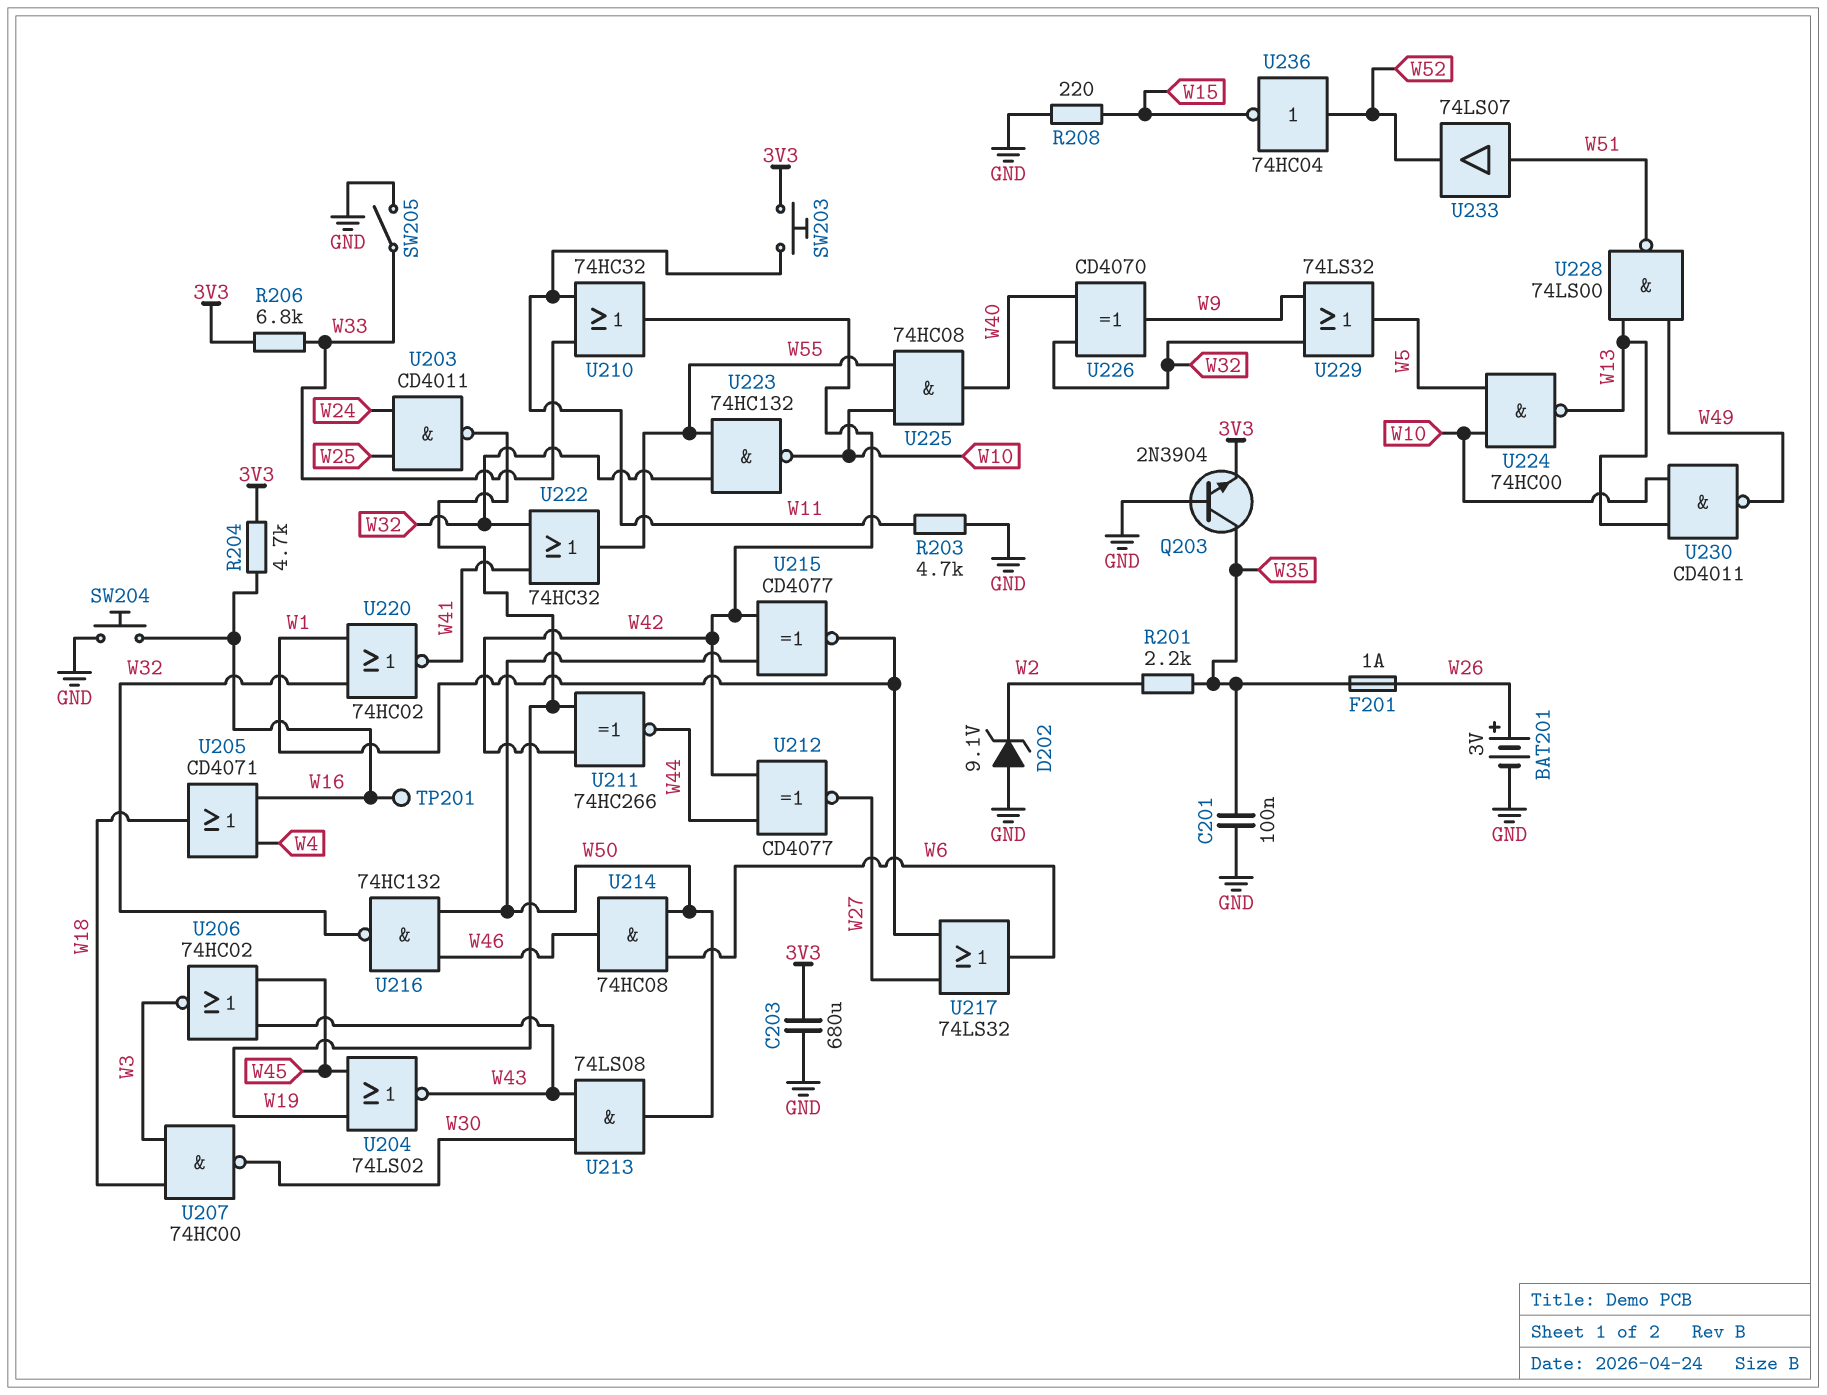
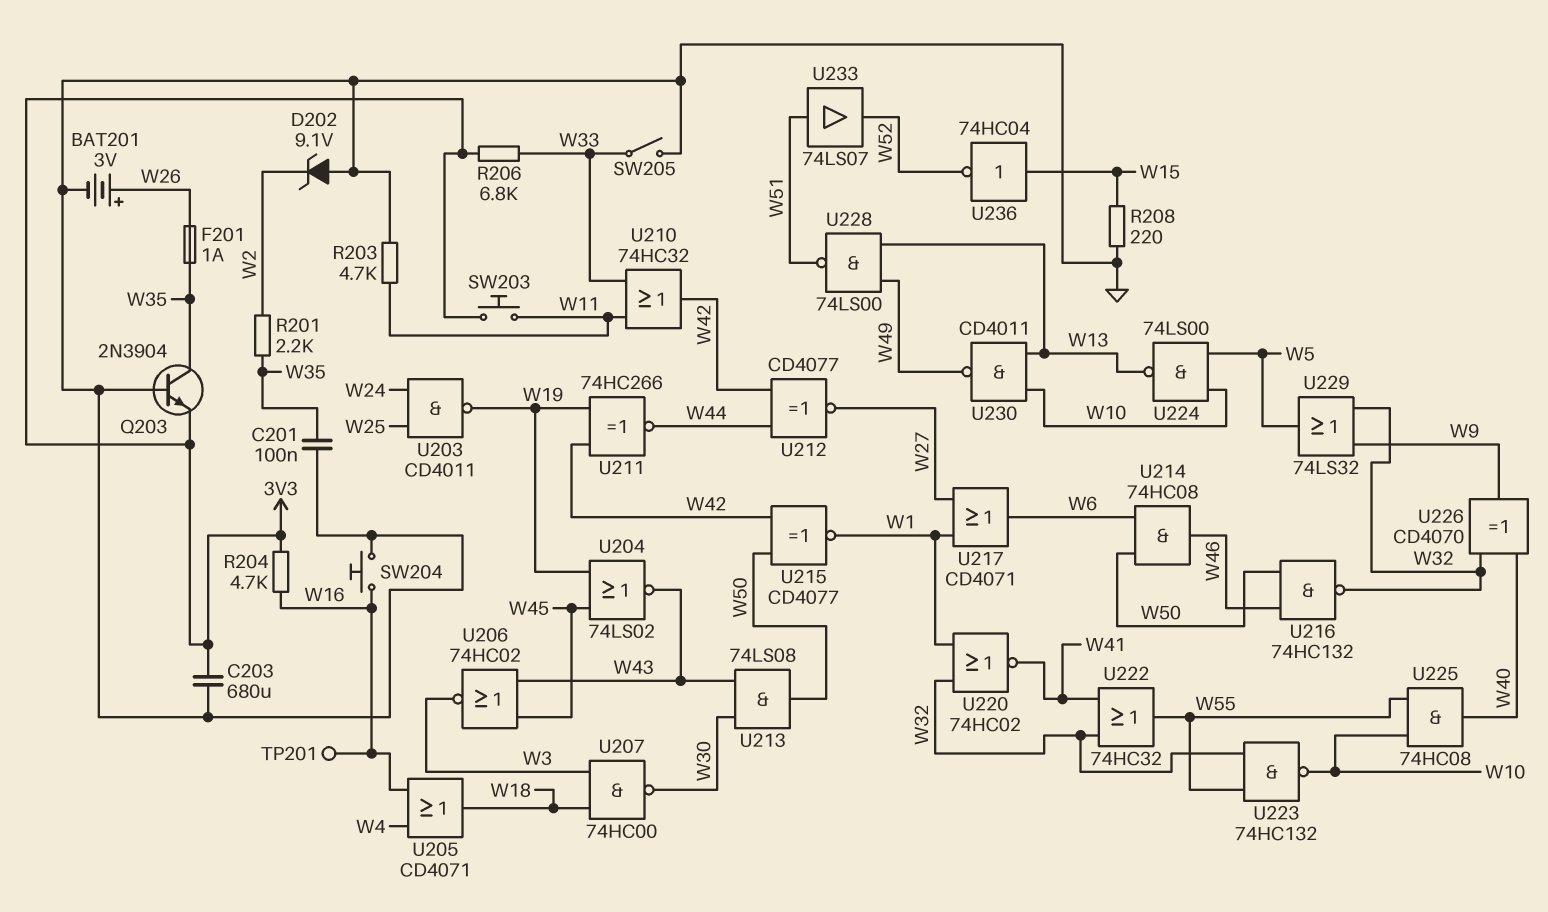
U217: OR 74LS32 (in W1, in W27, out W6) -> OR CD4071 (in W1, in W27, out W6)
U224: NAND 74HC00 (in W5, in W10, out W13) -> NAND 74LS00 (in W5, in W10, out W13)
U236: NOT 74HC04 (in W52, out W15) -> NOT 74HC04 (in W15, out W52)

